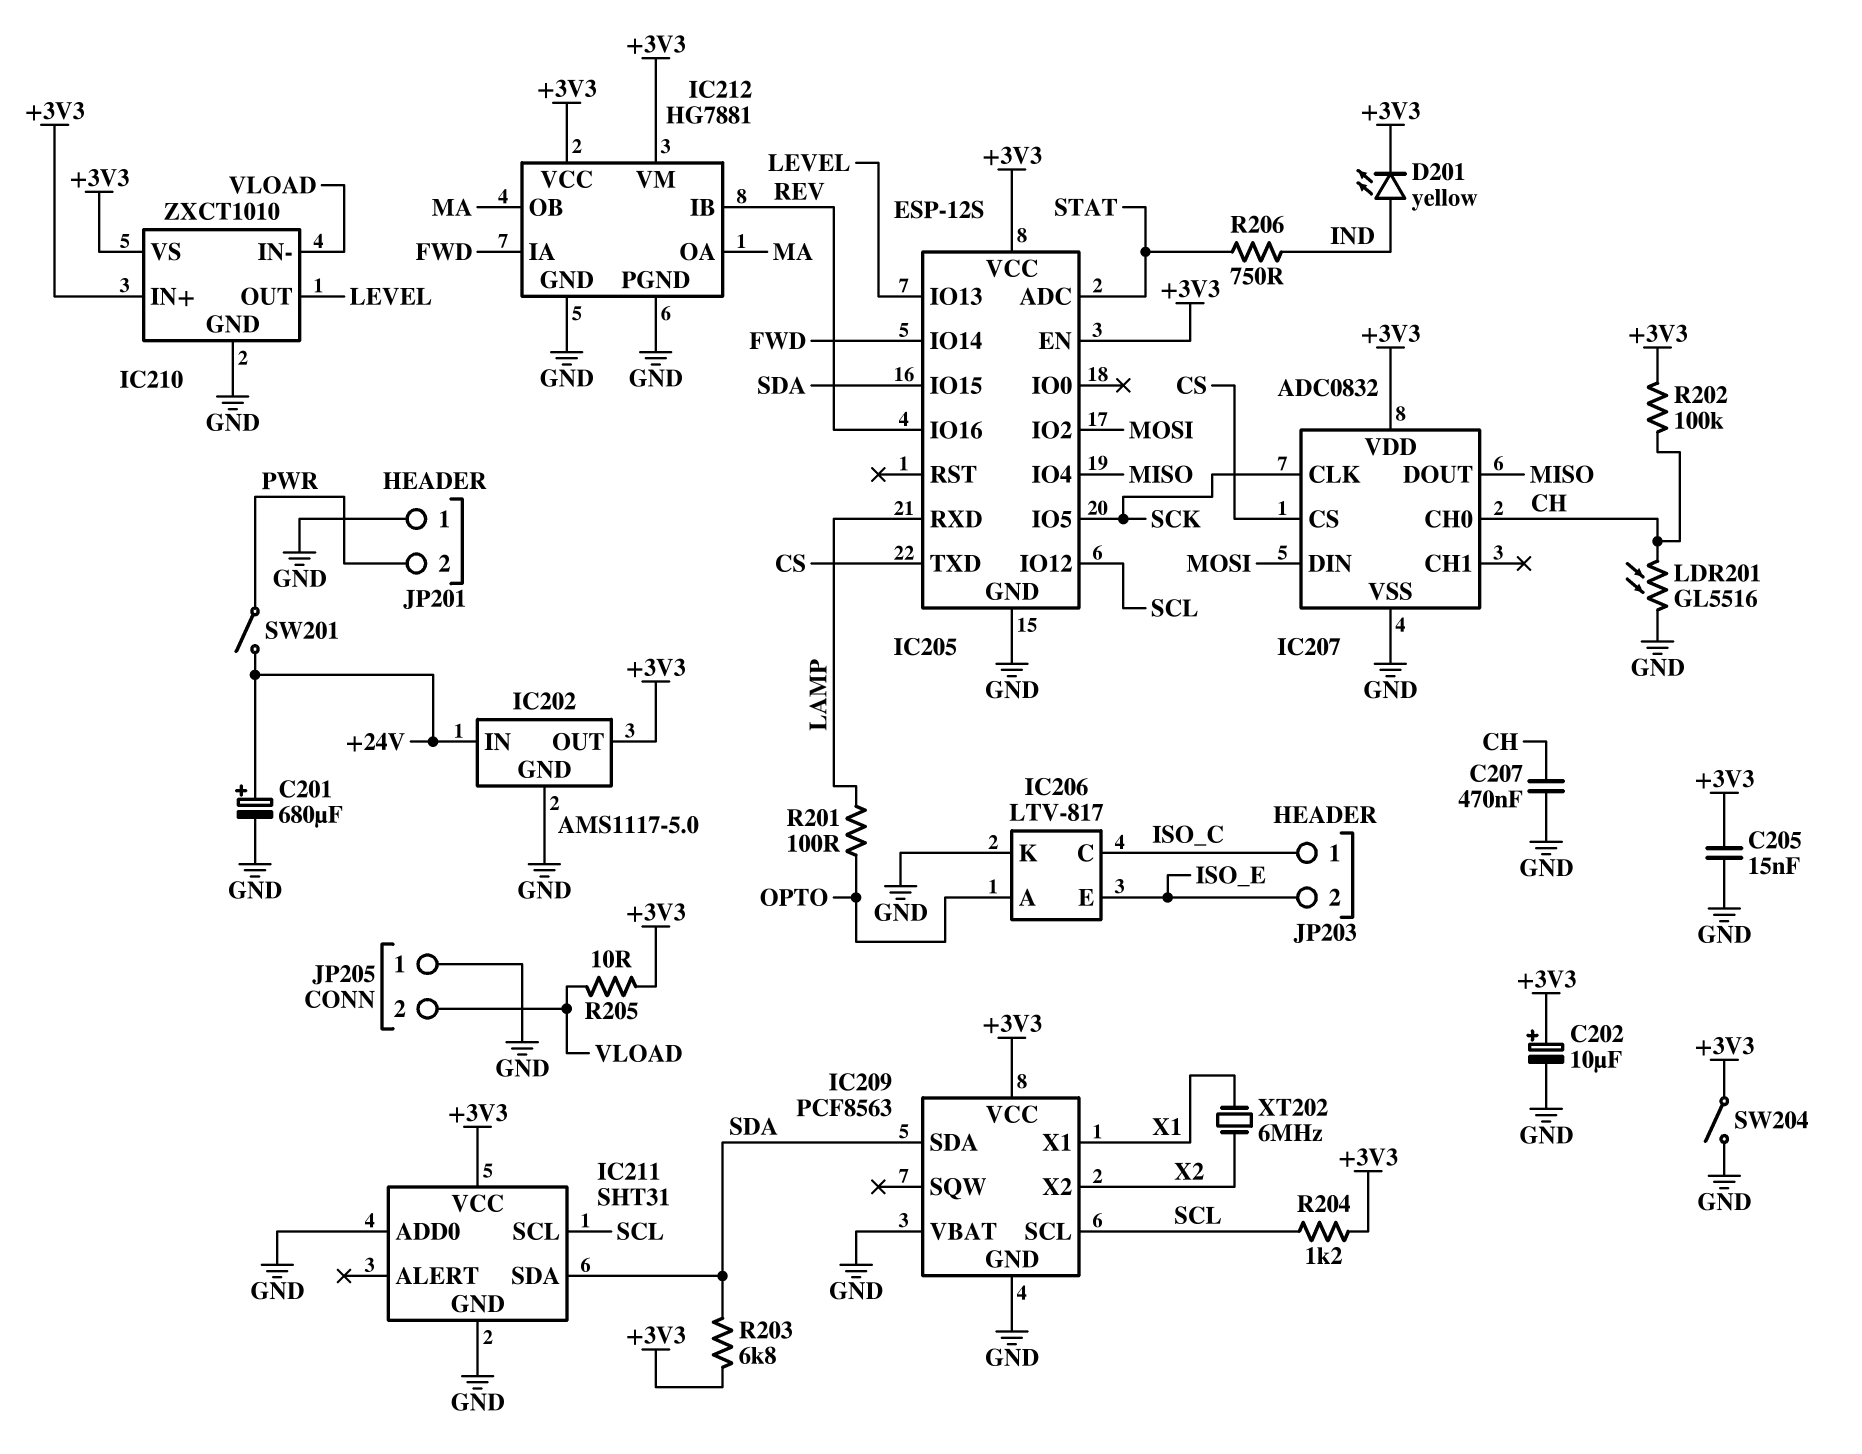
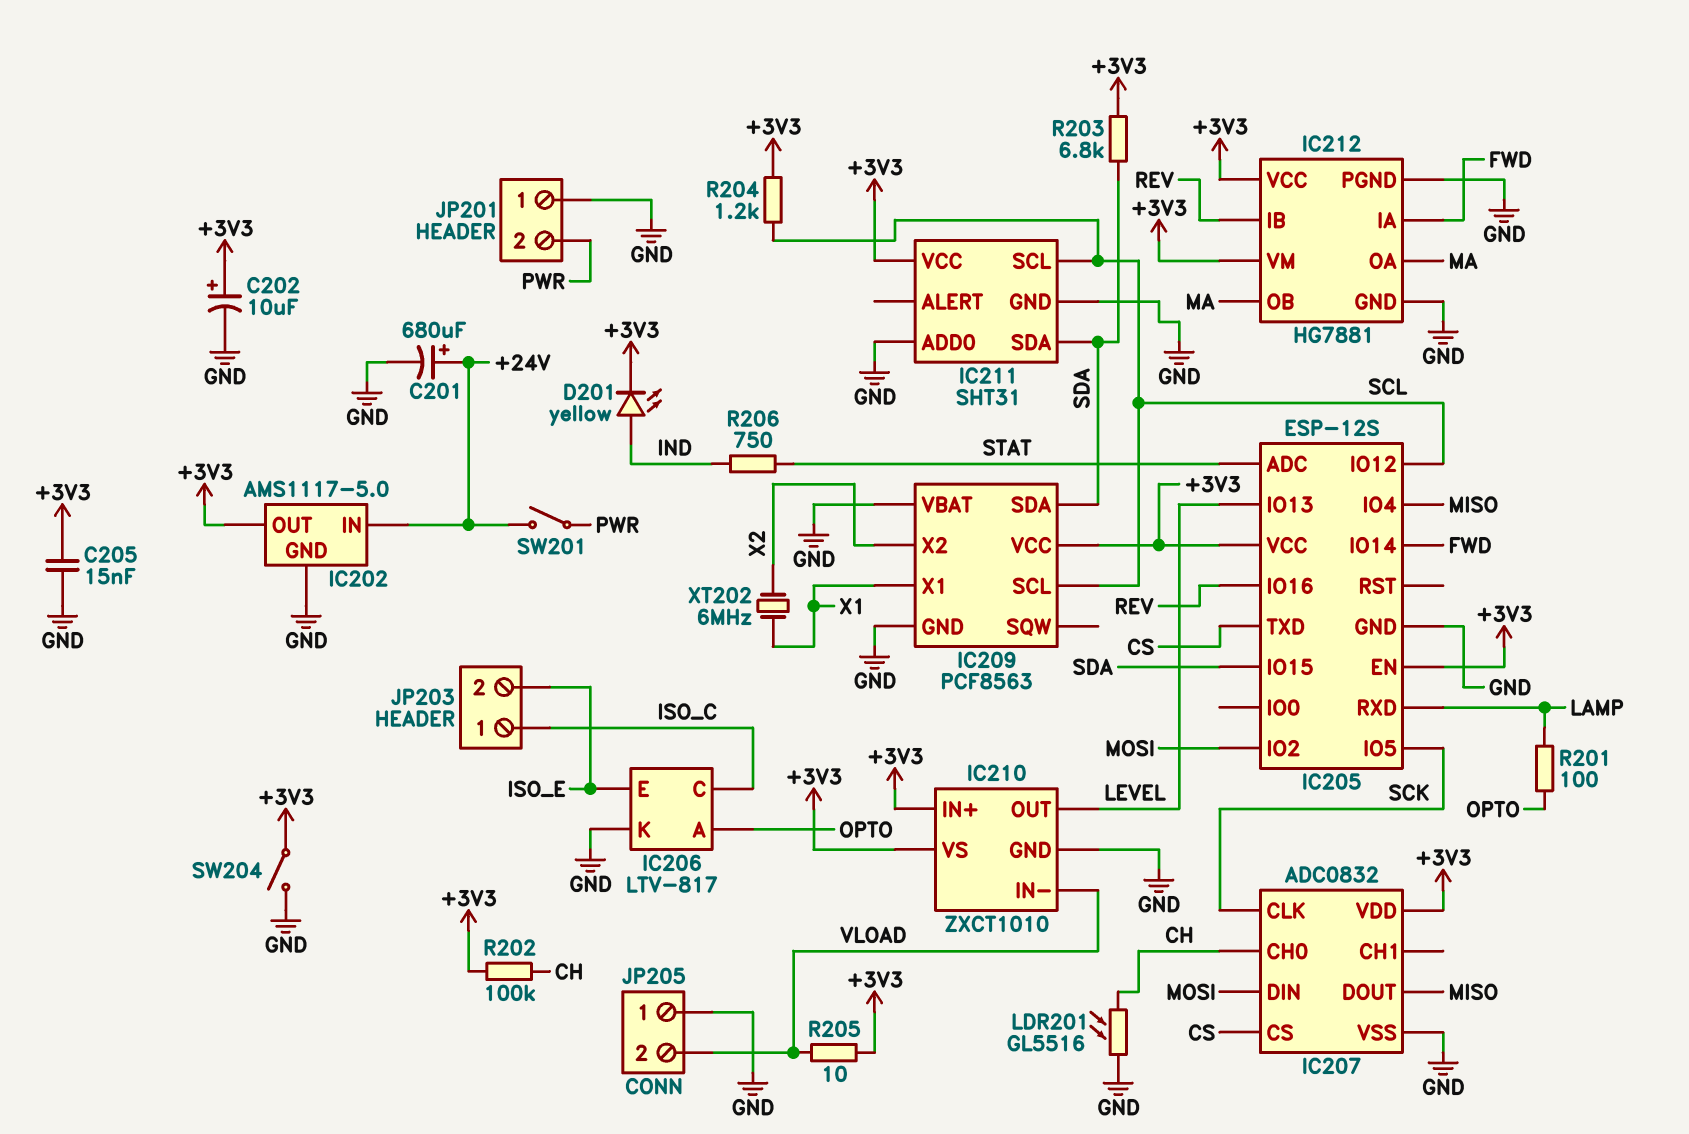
C207: 470nF (CH, GND) -> none

